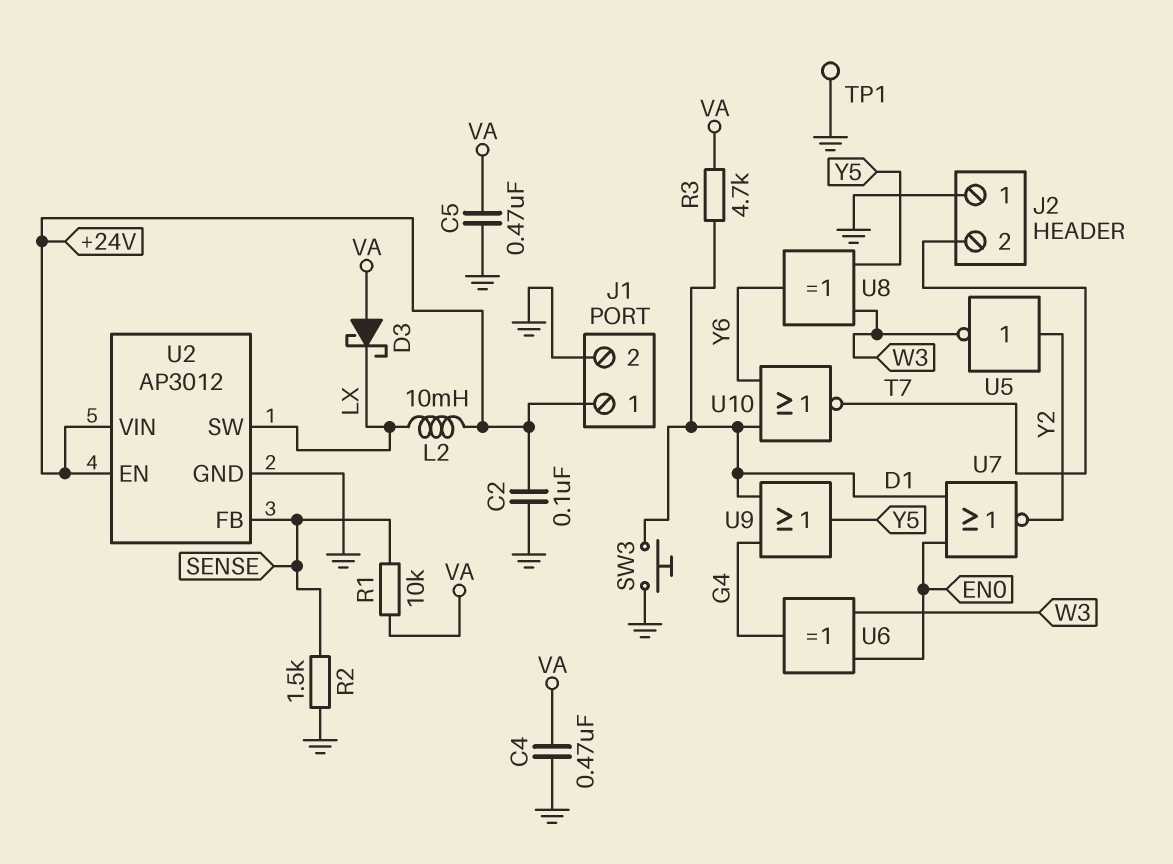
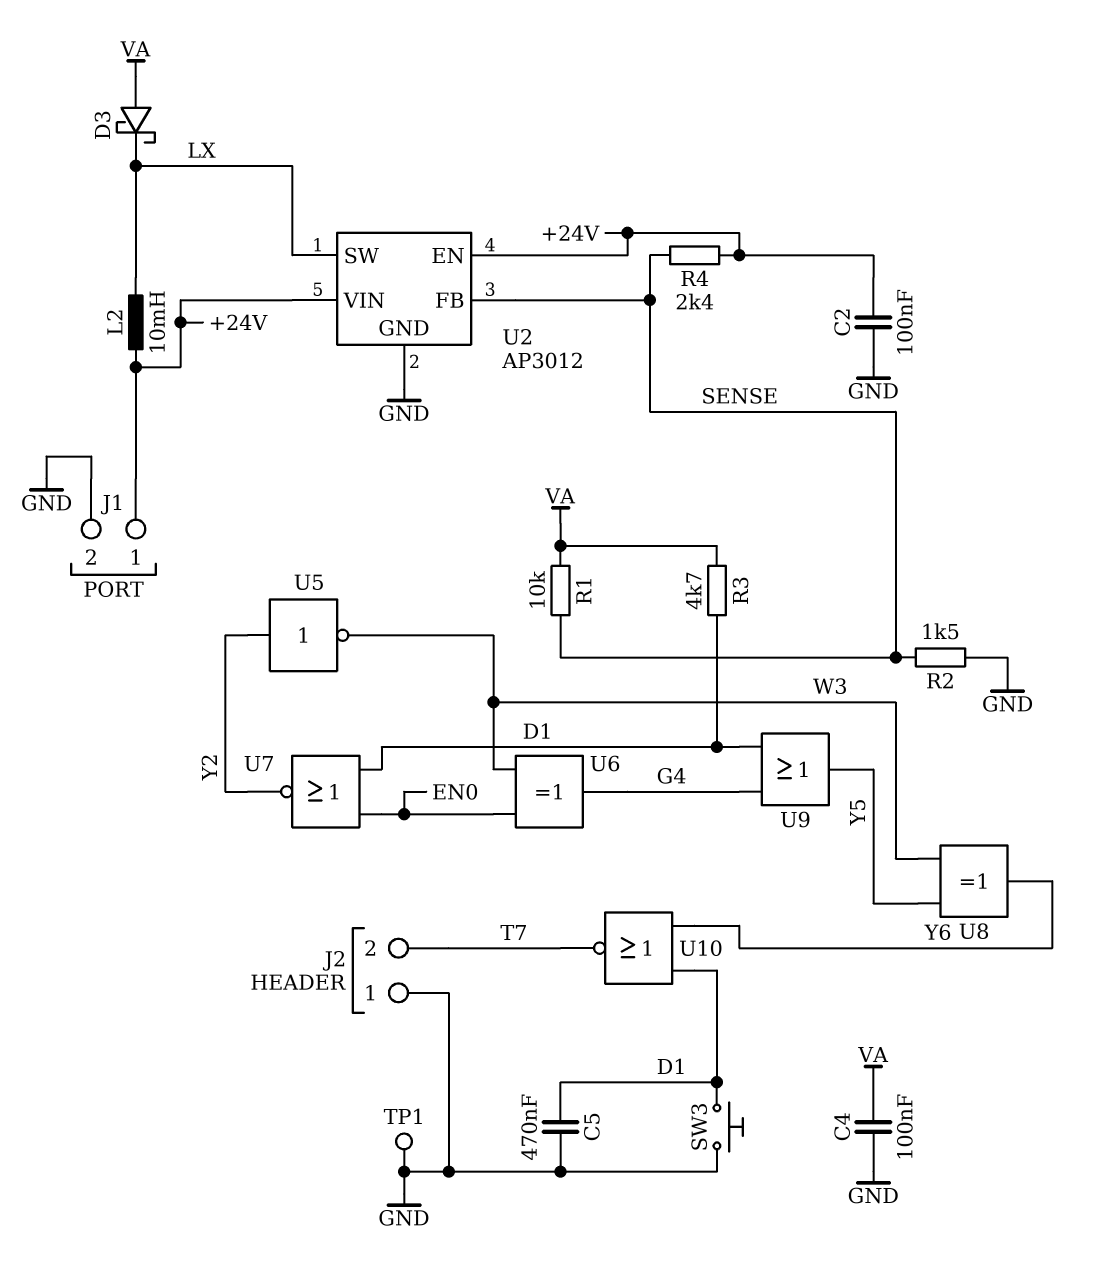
C4: 470nF (GND, VA) -> 100nF (GND, VA)
C5: 470nF (GND, VA) -> 470nF (D1, GND)
R4: none -> 2.4k (+24V, SENSE)

